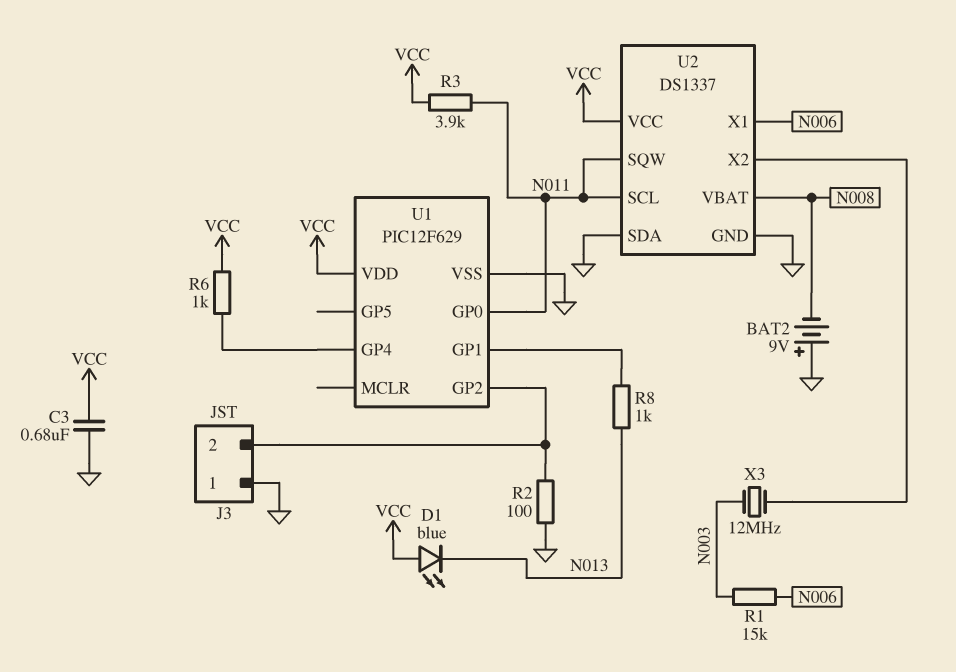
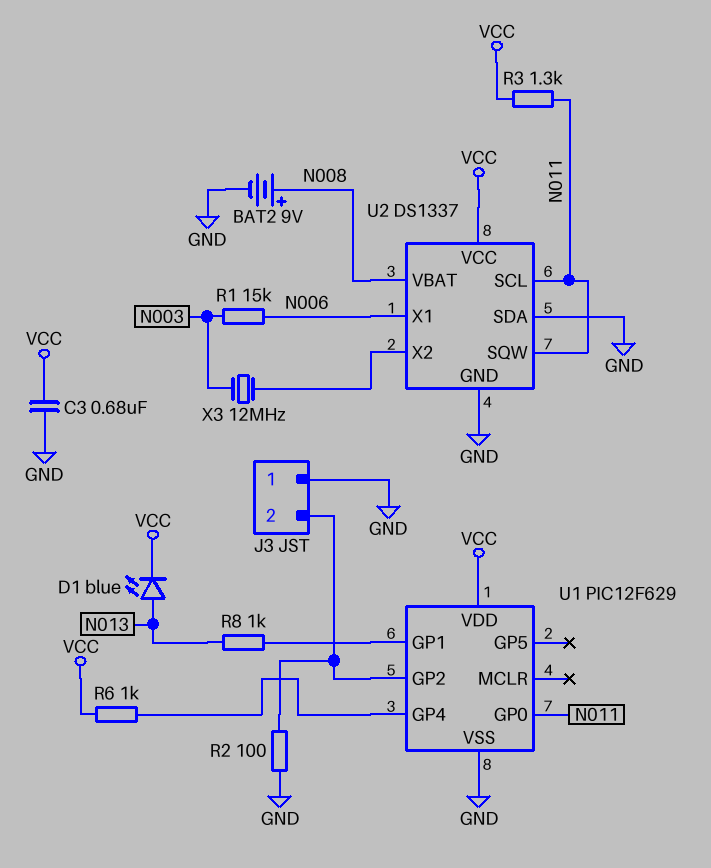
BAT2: 9V (plus GND, minus N008) -> 9V (plus N008, minus GND)
D1: LED blue (A VCC, K N013) -> LED blue (A N013, K VCC)
R3: 3.9k (N011, VCC) -> 1.3k (N011, VCC)

